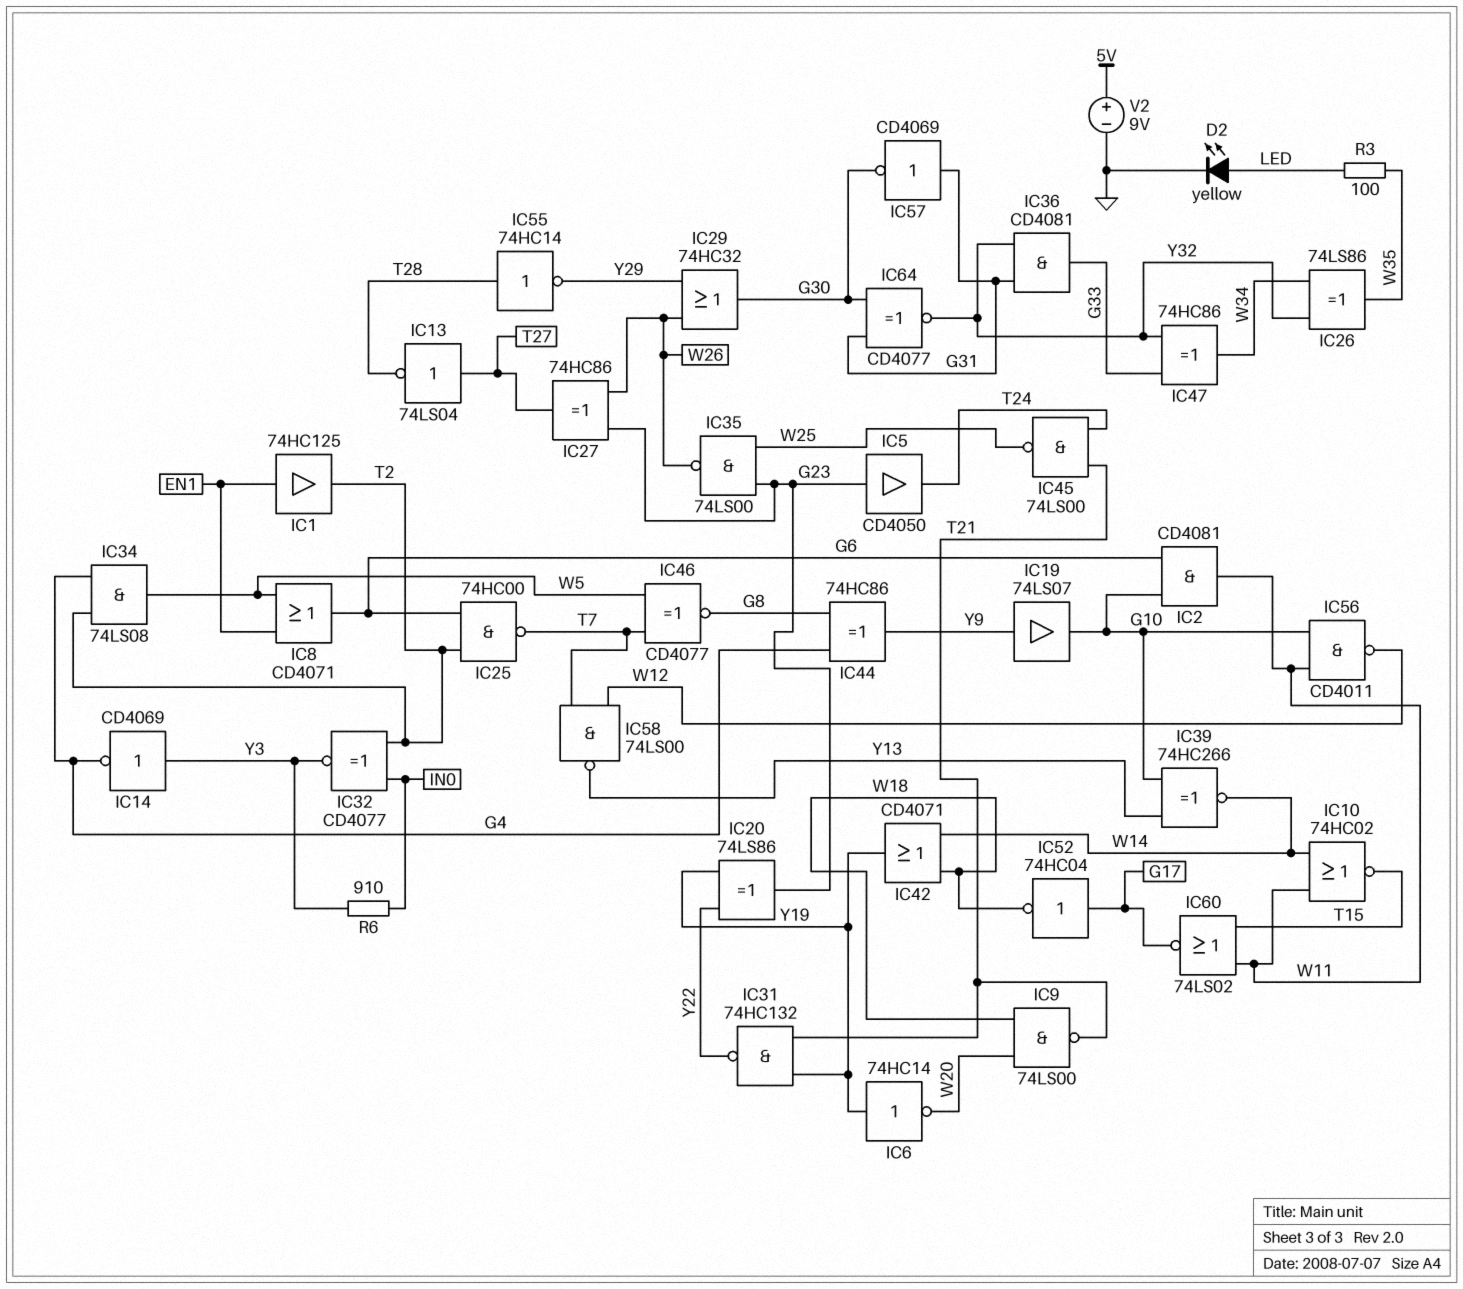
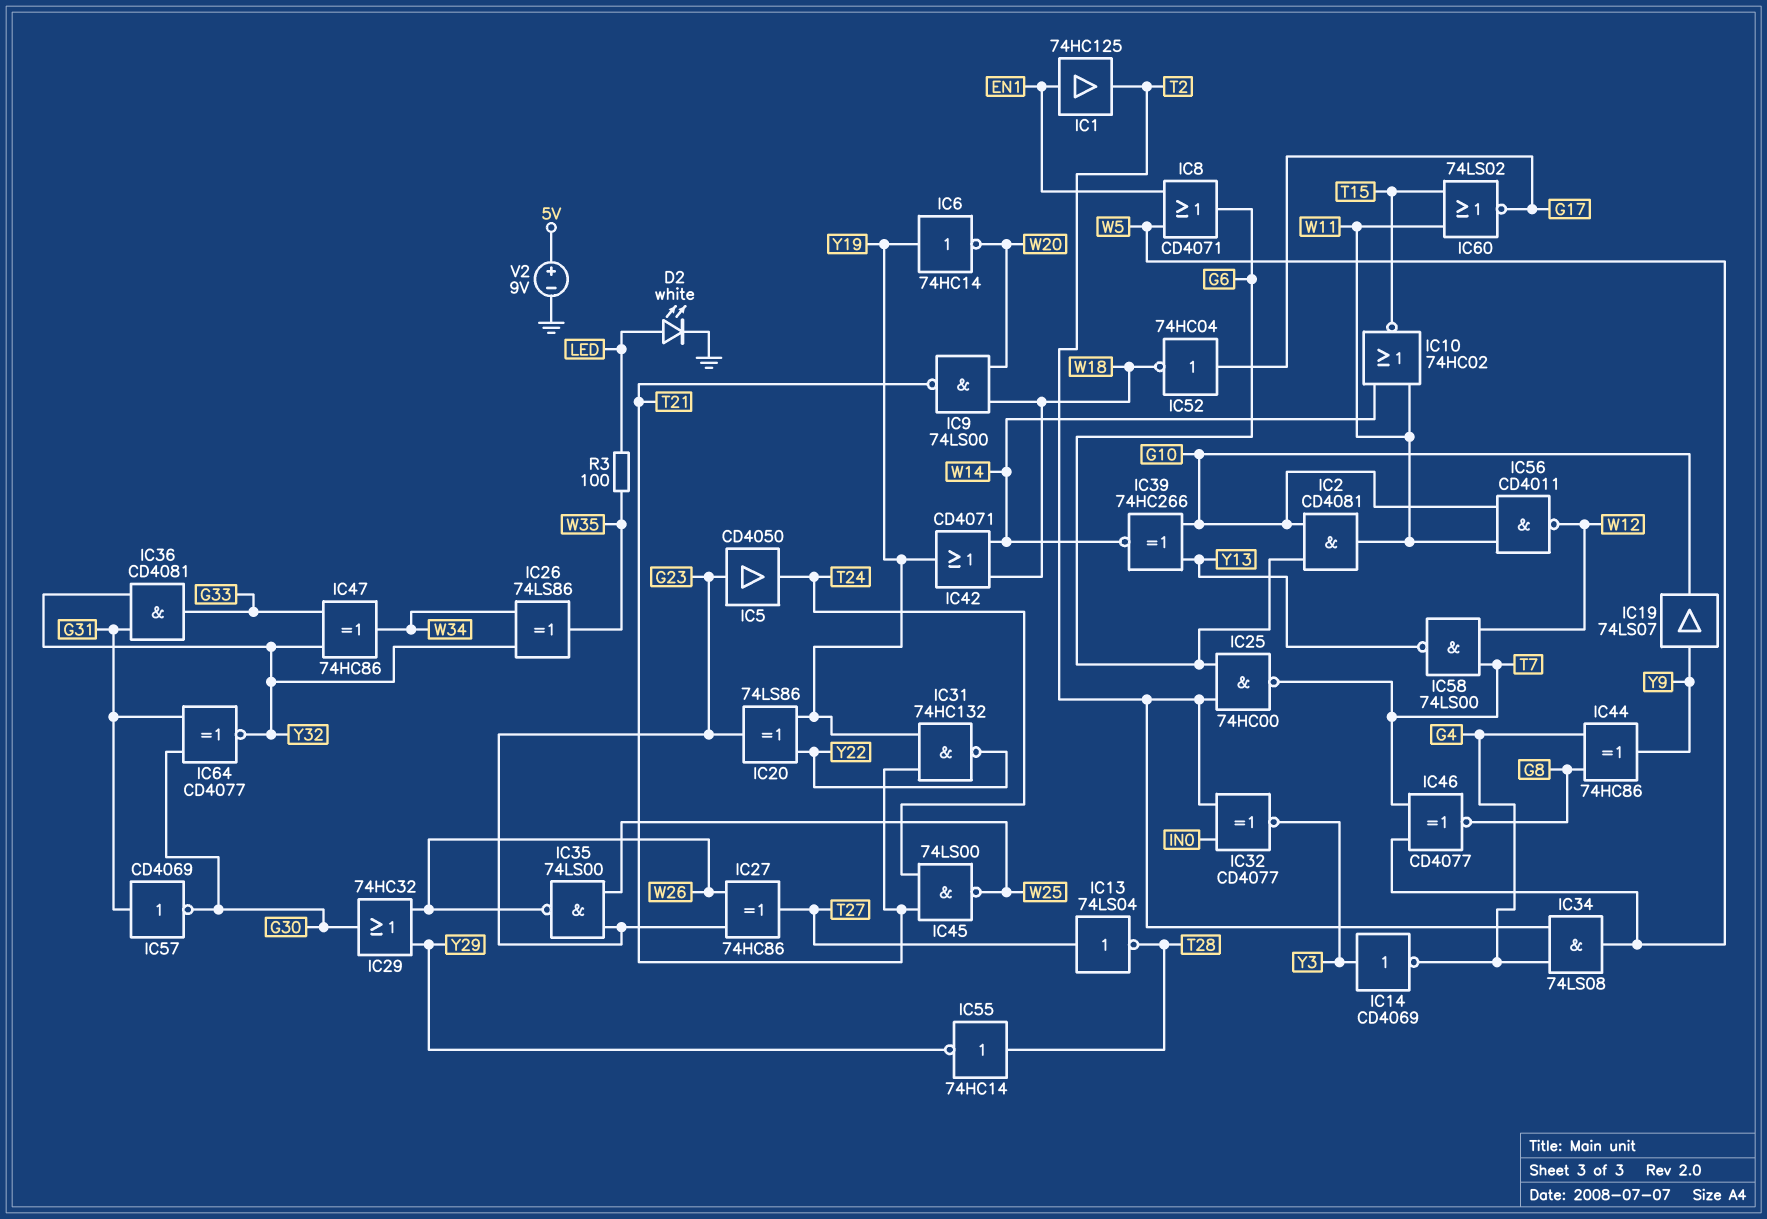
D2: LED yellow (A LED, K GND) -> LED white (A LED, K GND)
R6: 910 (IN0, Y3) -> none

